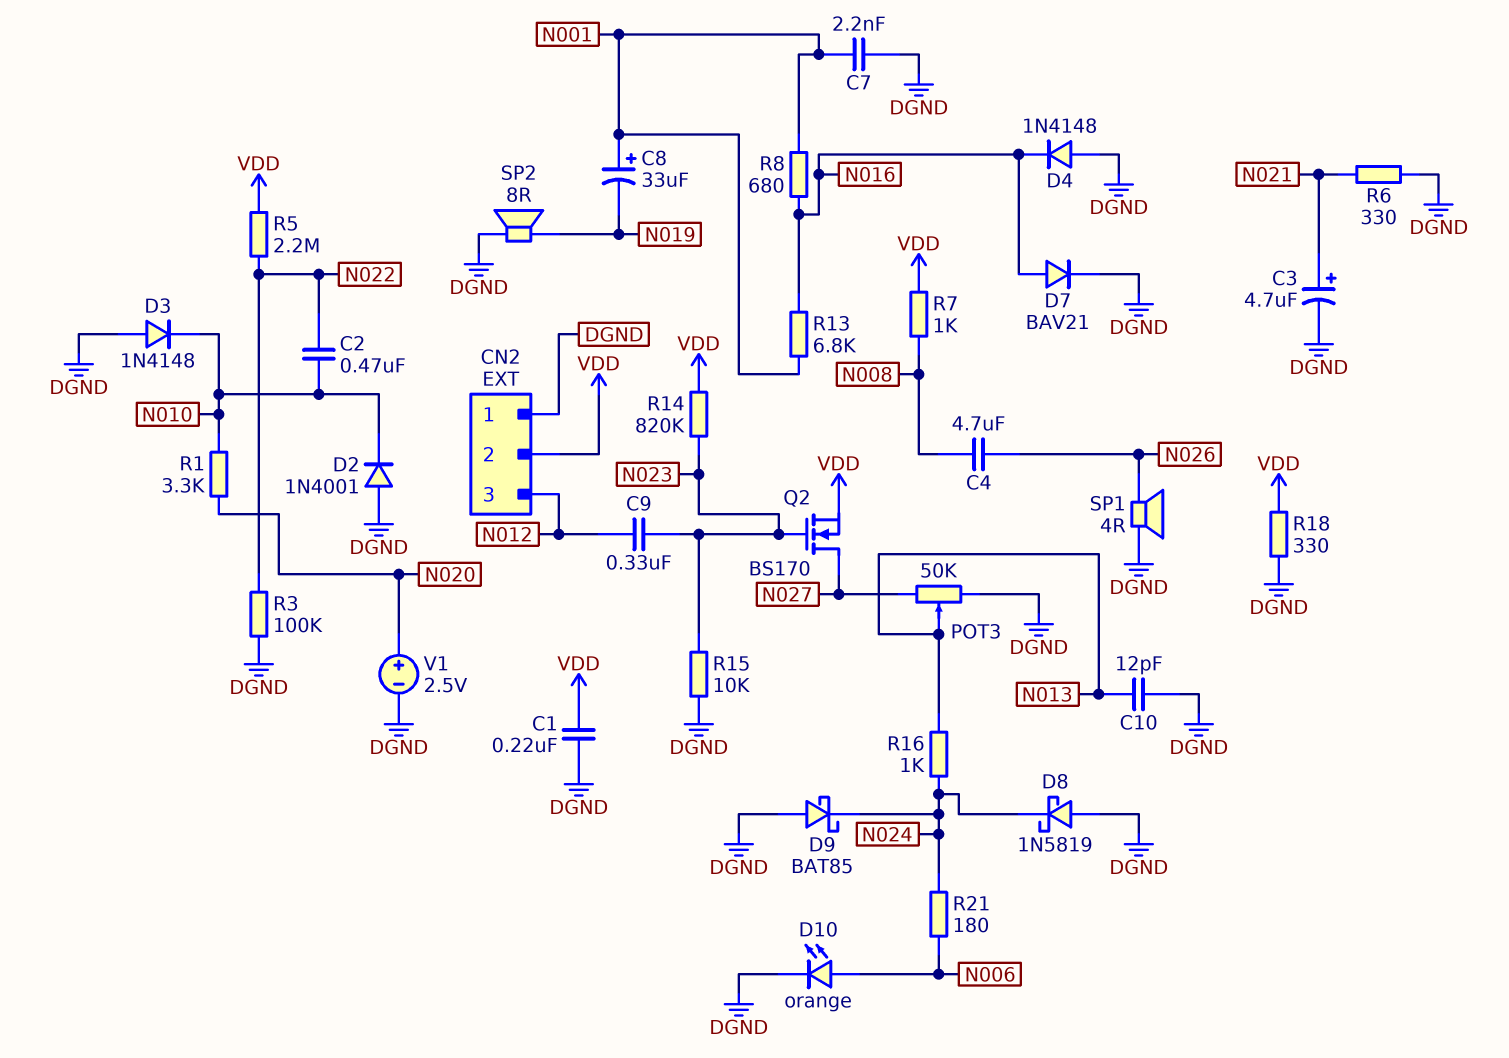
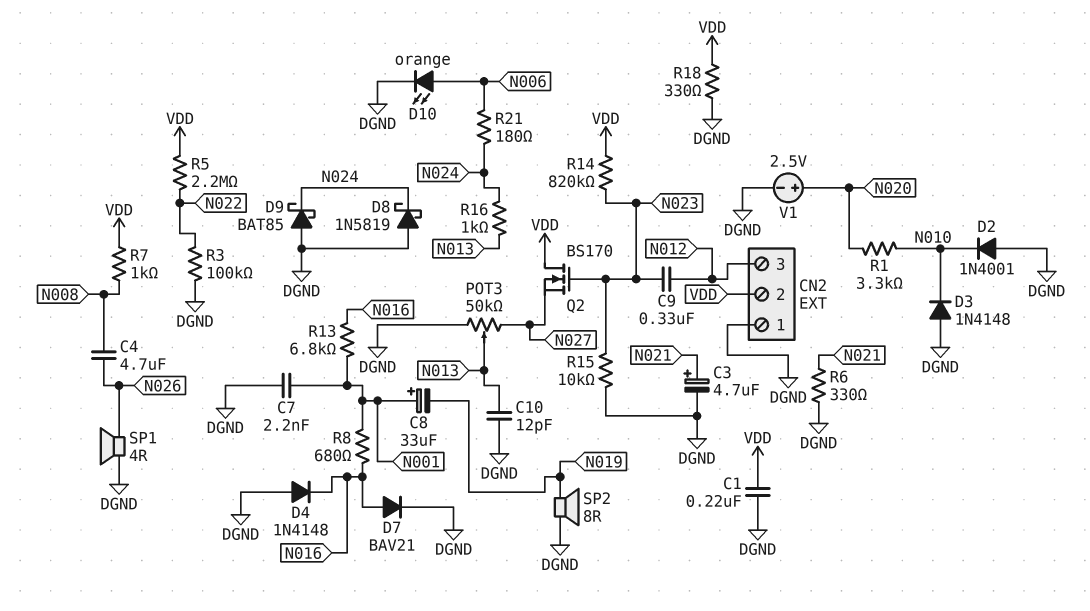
C2: 470nF (N010, N022) -> none
Q2: NMOS BS170 (G N023, D N027, S VDD) -> NMOS BS170 (G N023, D VDD, S N027)

